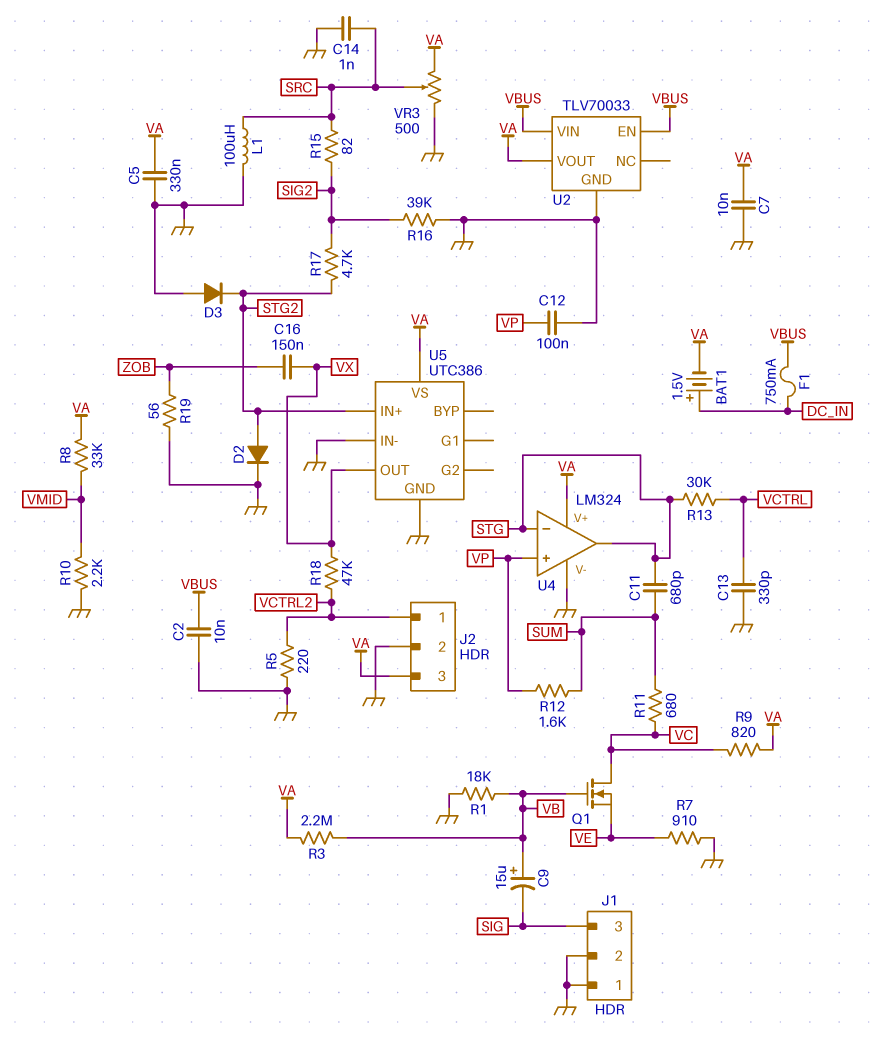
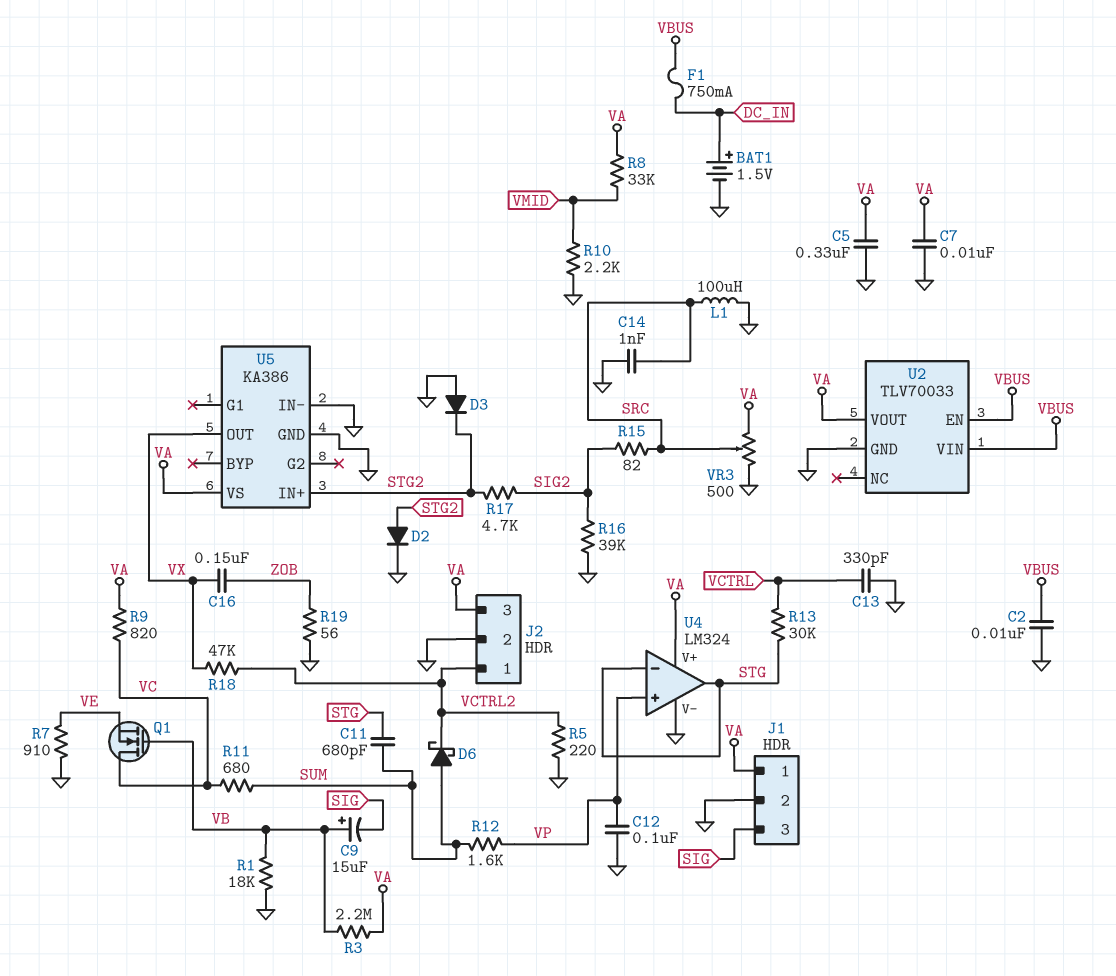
BAT1: 1.5V (plus DC_IN, minus VA) -> 1.5V (plus DC_IN, minus GND)
D6: none -> schottky (A SUM, K VCTRL2)
J1 pin 1: GND -> VA
U5: UTC386 -> KA386

